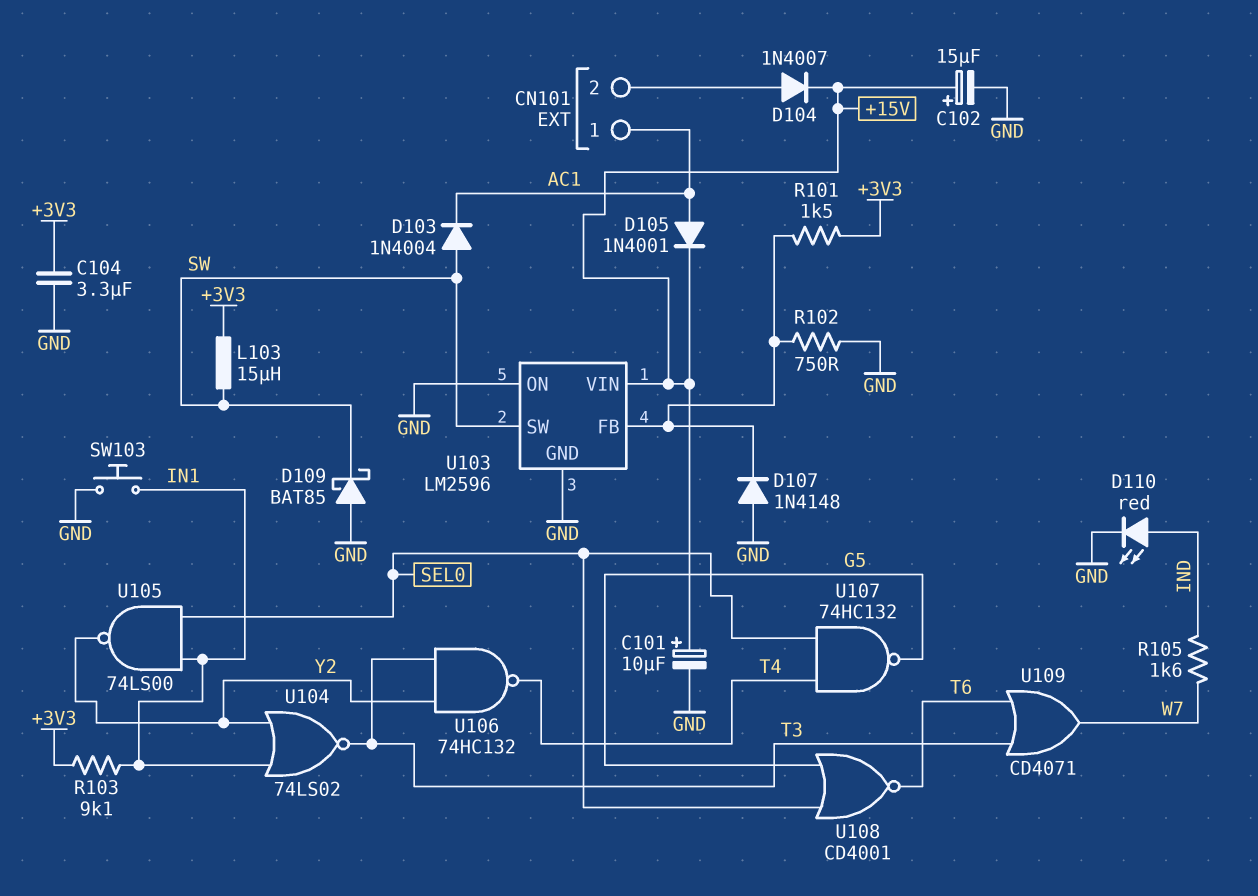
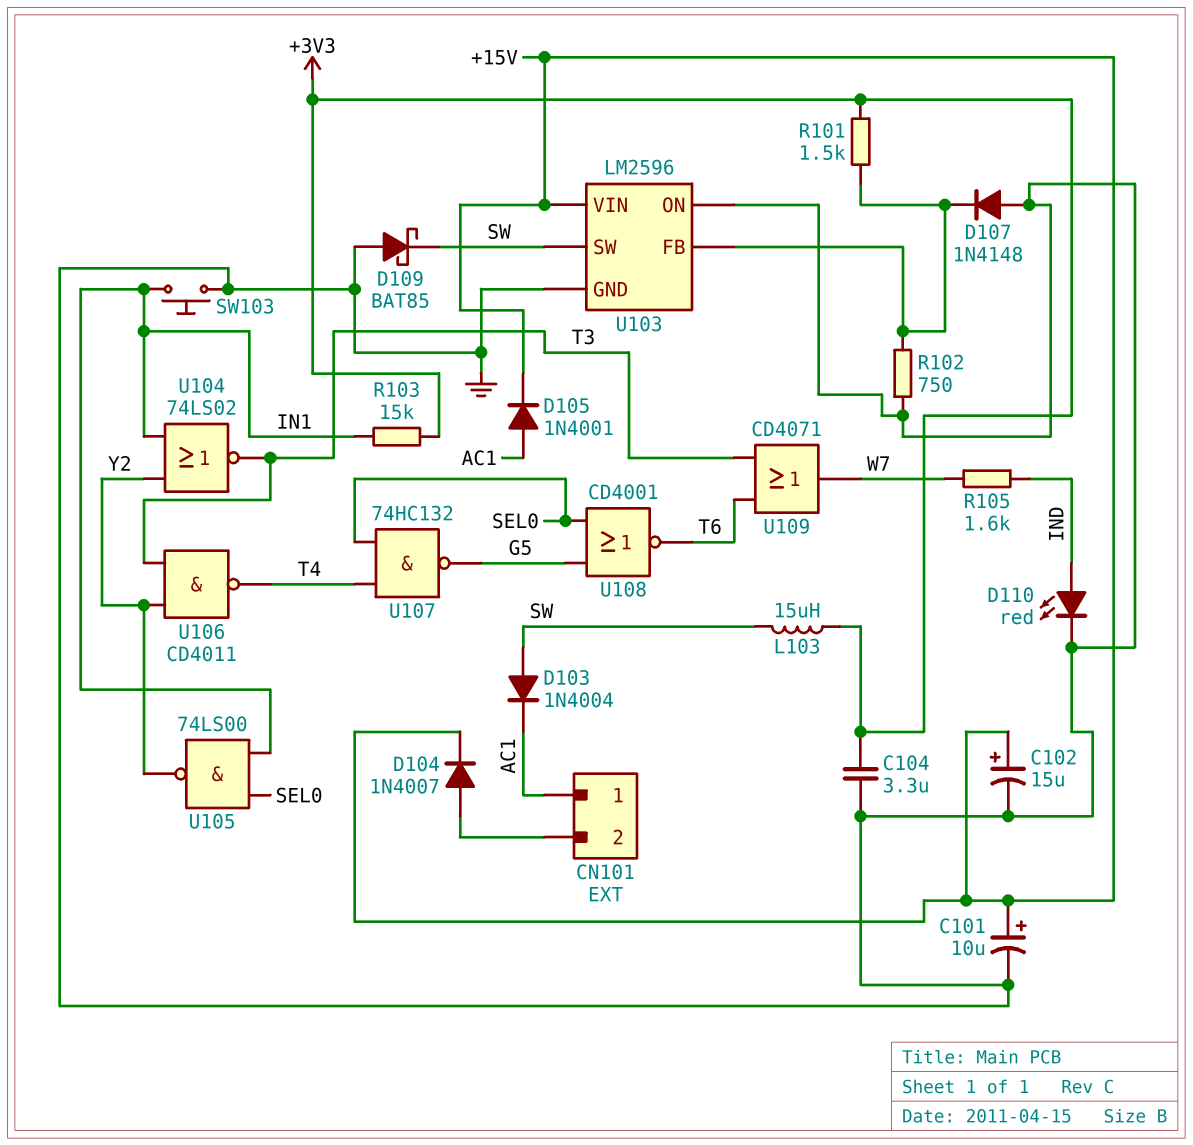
R103: 9.1k (+3V3, IN1) -> 15k (+3V3, IN1)
U106: NAND 74HC132 (in T3, in Y2, out T4) -> NAND CD4011 (in T3, in Y2, out T4)

